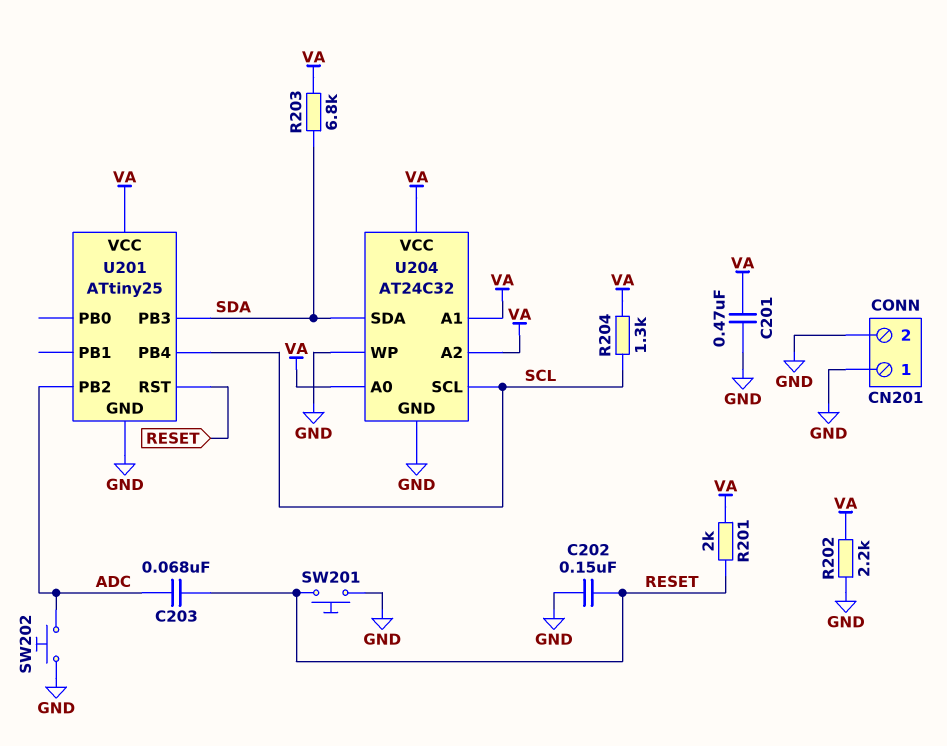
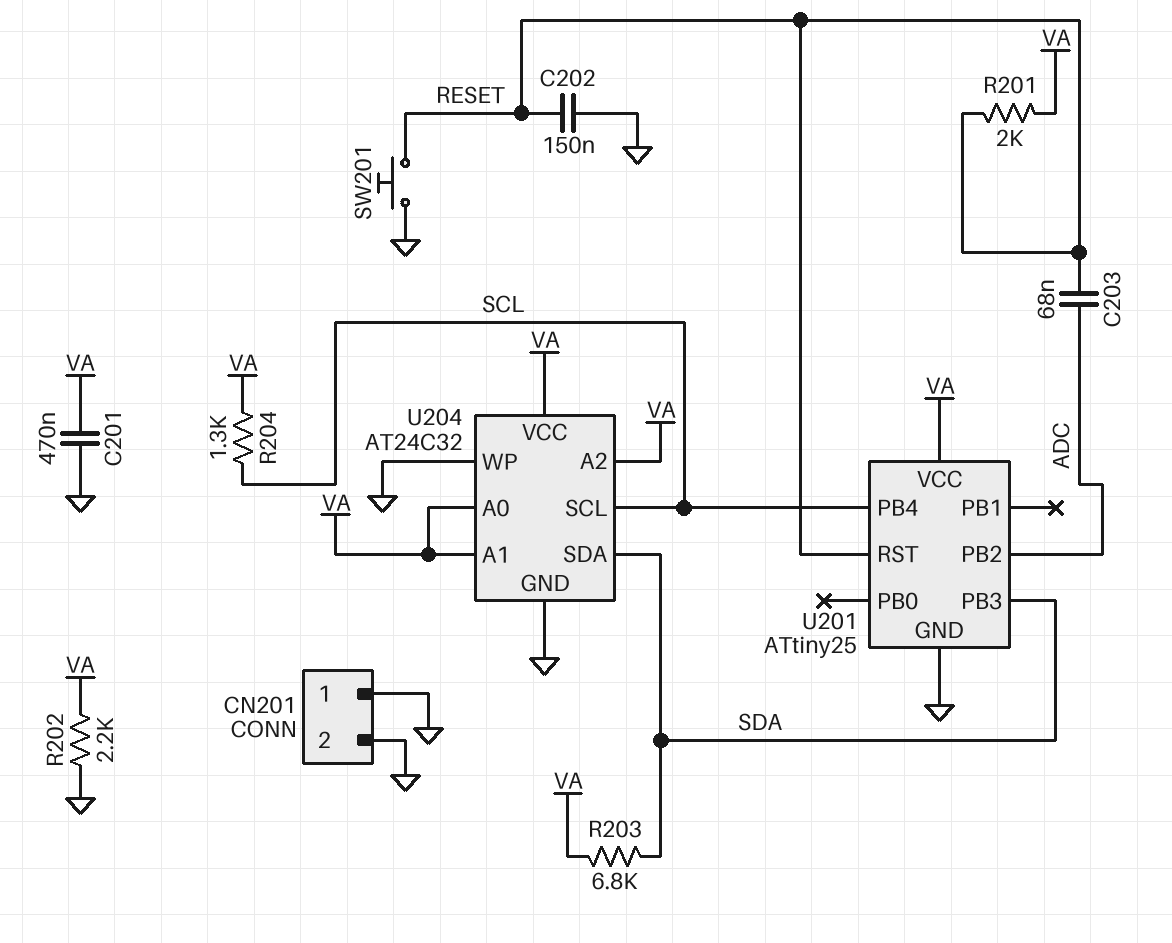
SW202: button (ADC, GND) -> none

